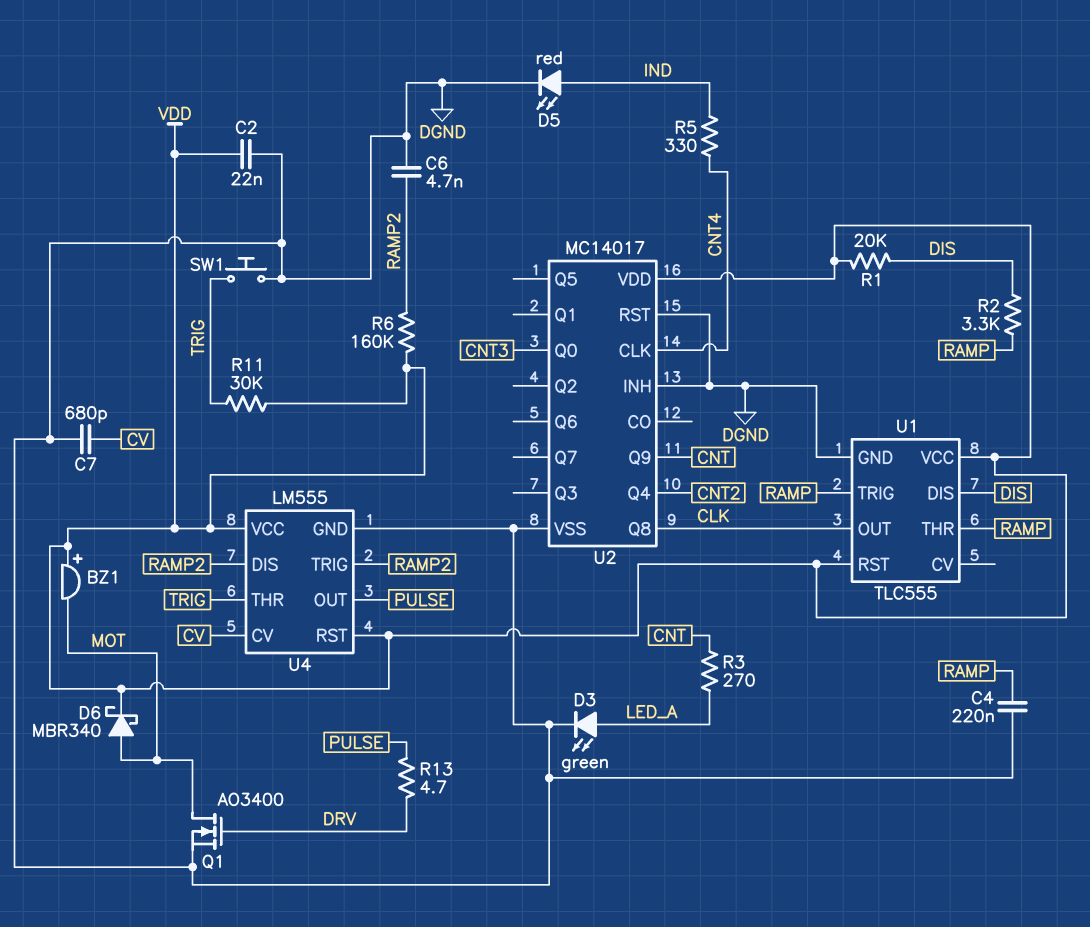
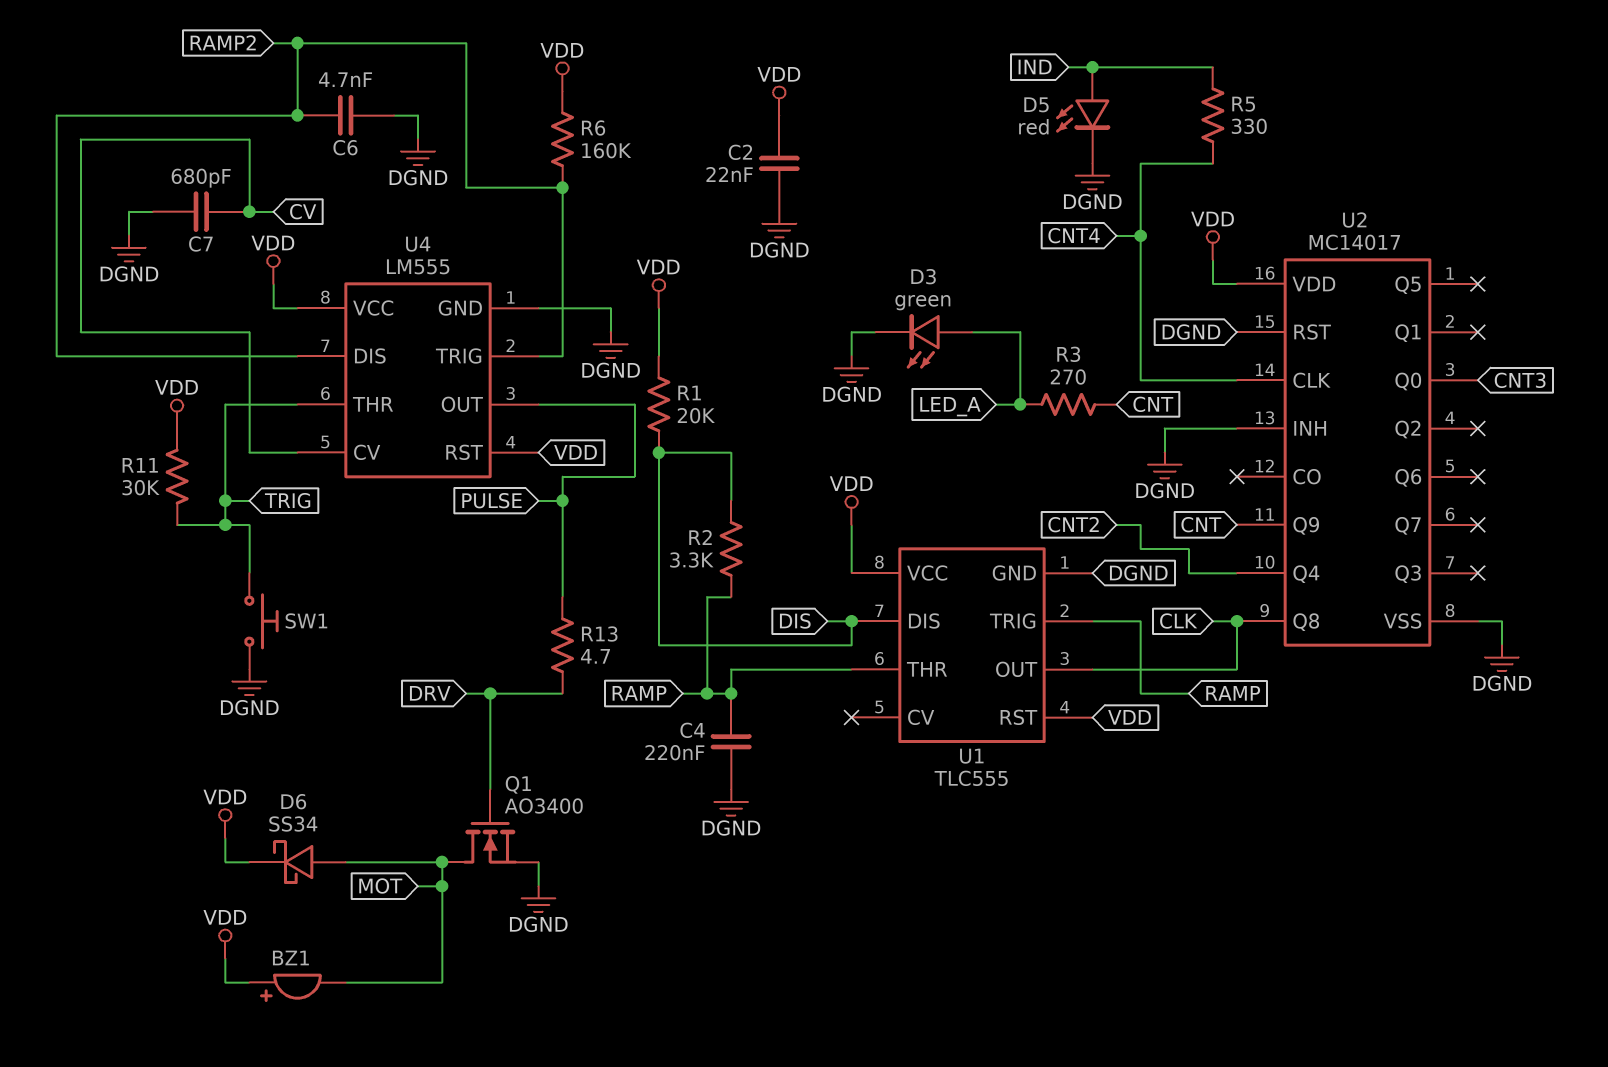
D6: schottky MBR340 (A MOT, K VDD) -> schottky SS34 (A MOT, K VDD)

